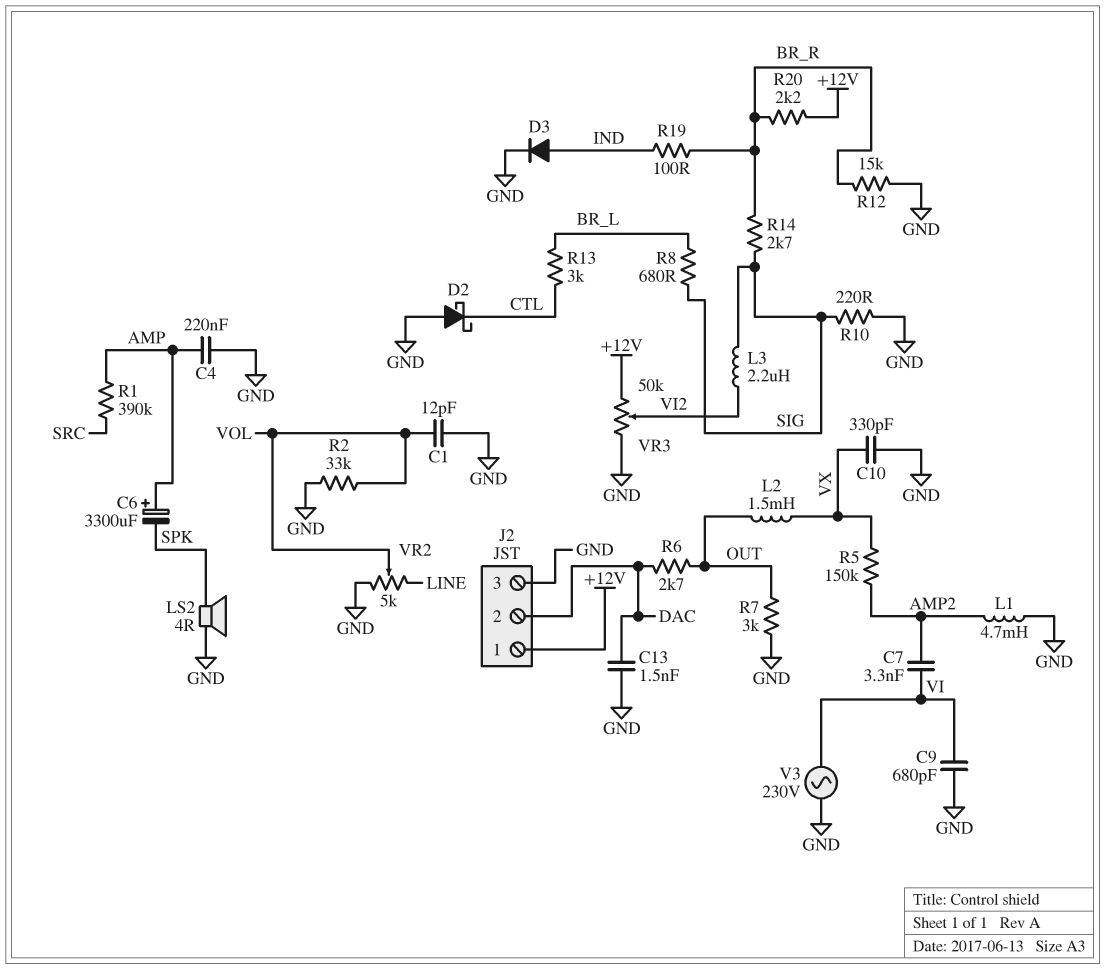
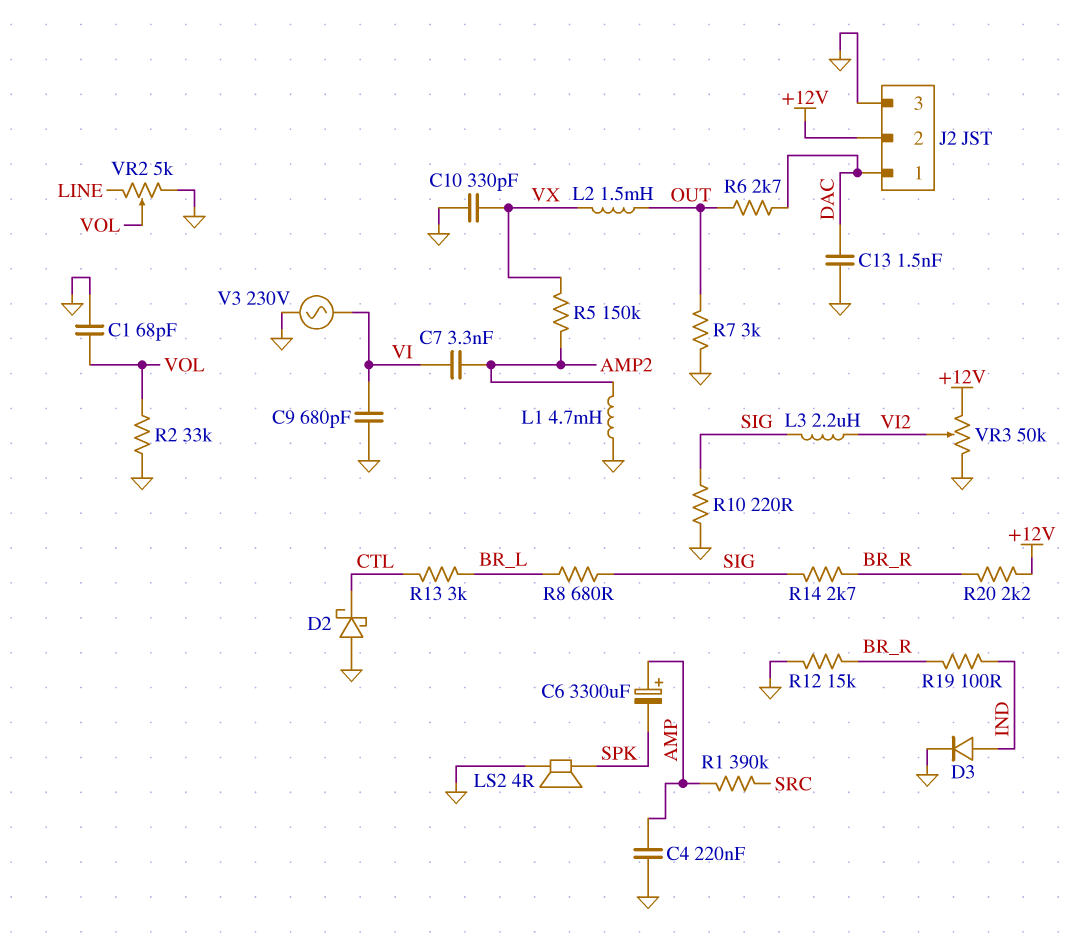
C1: 12pF (GND, VOL) -> 68pF (GND, VOL)
J2 pin 1: +12V -> DAC
J2 pin 2: DAC -> +12V

